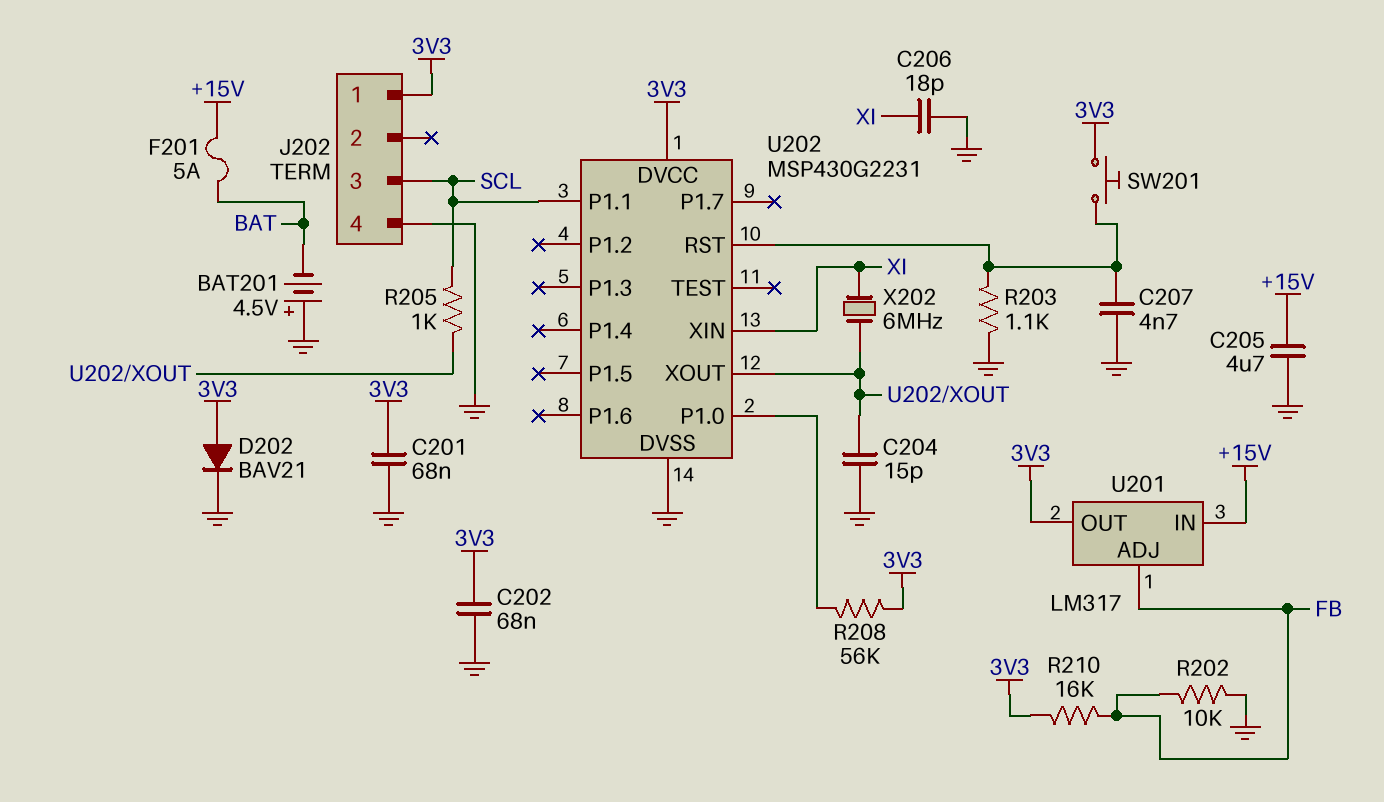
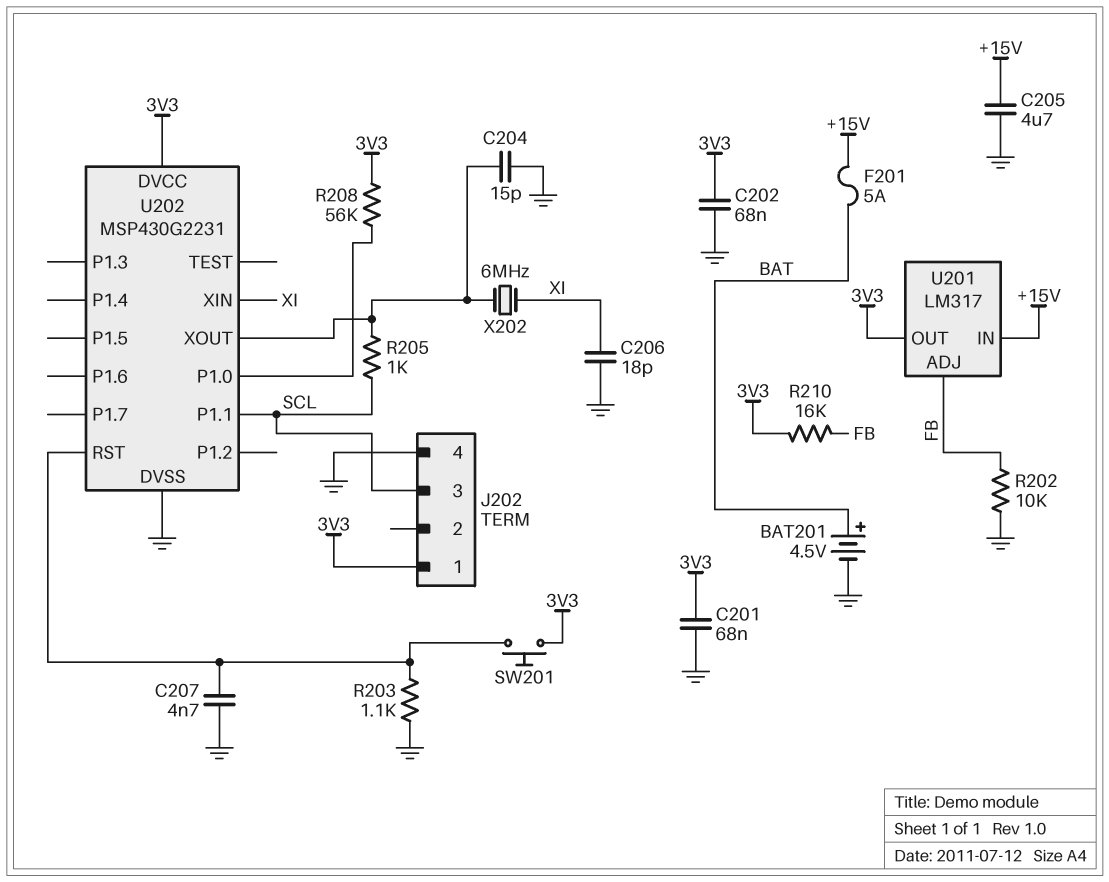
BAT201: 4.5V (plus GND, minus BAT) -> 4.5V (plus BAT, minus GND)
D202: diode BAV21 (A 3V3, K GND) -> none

